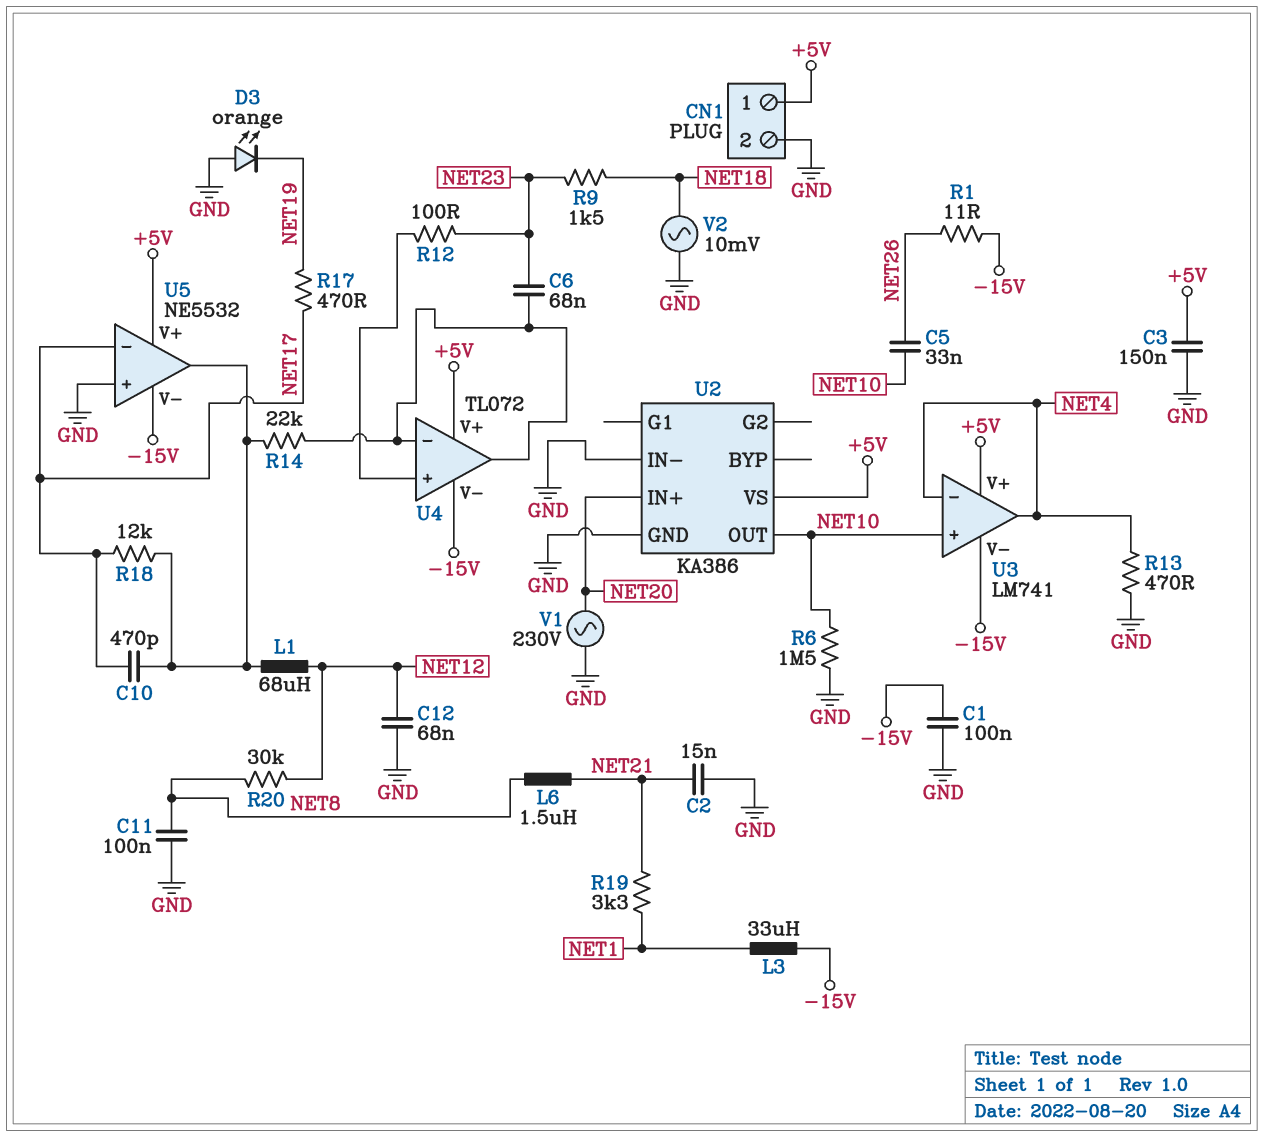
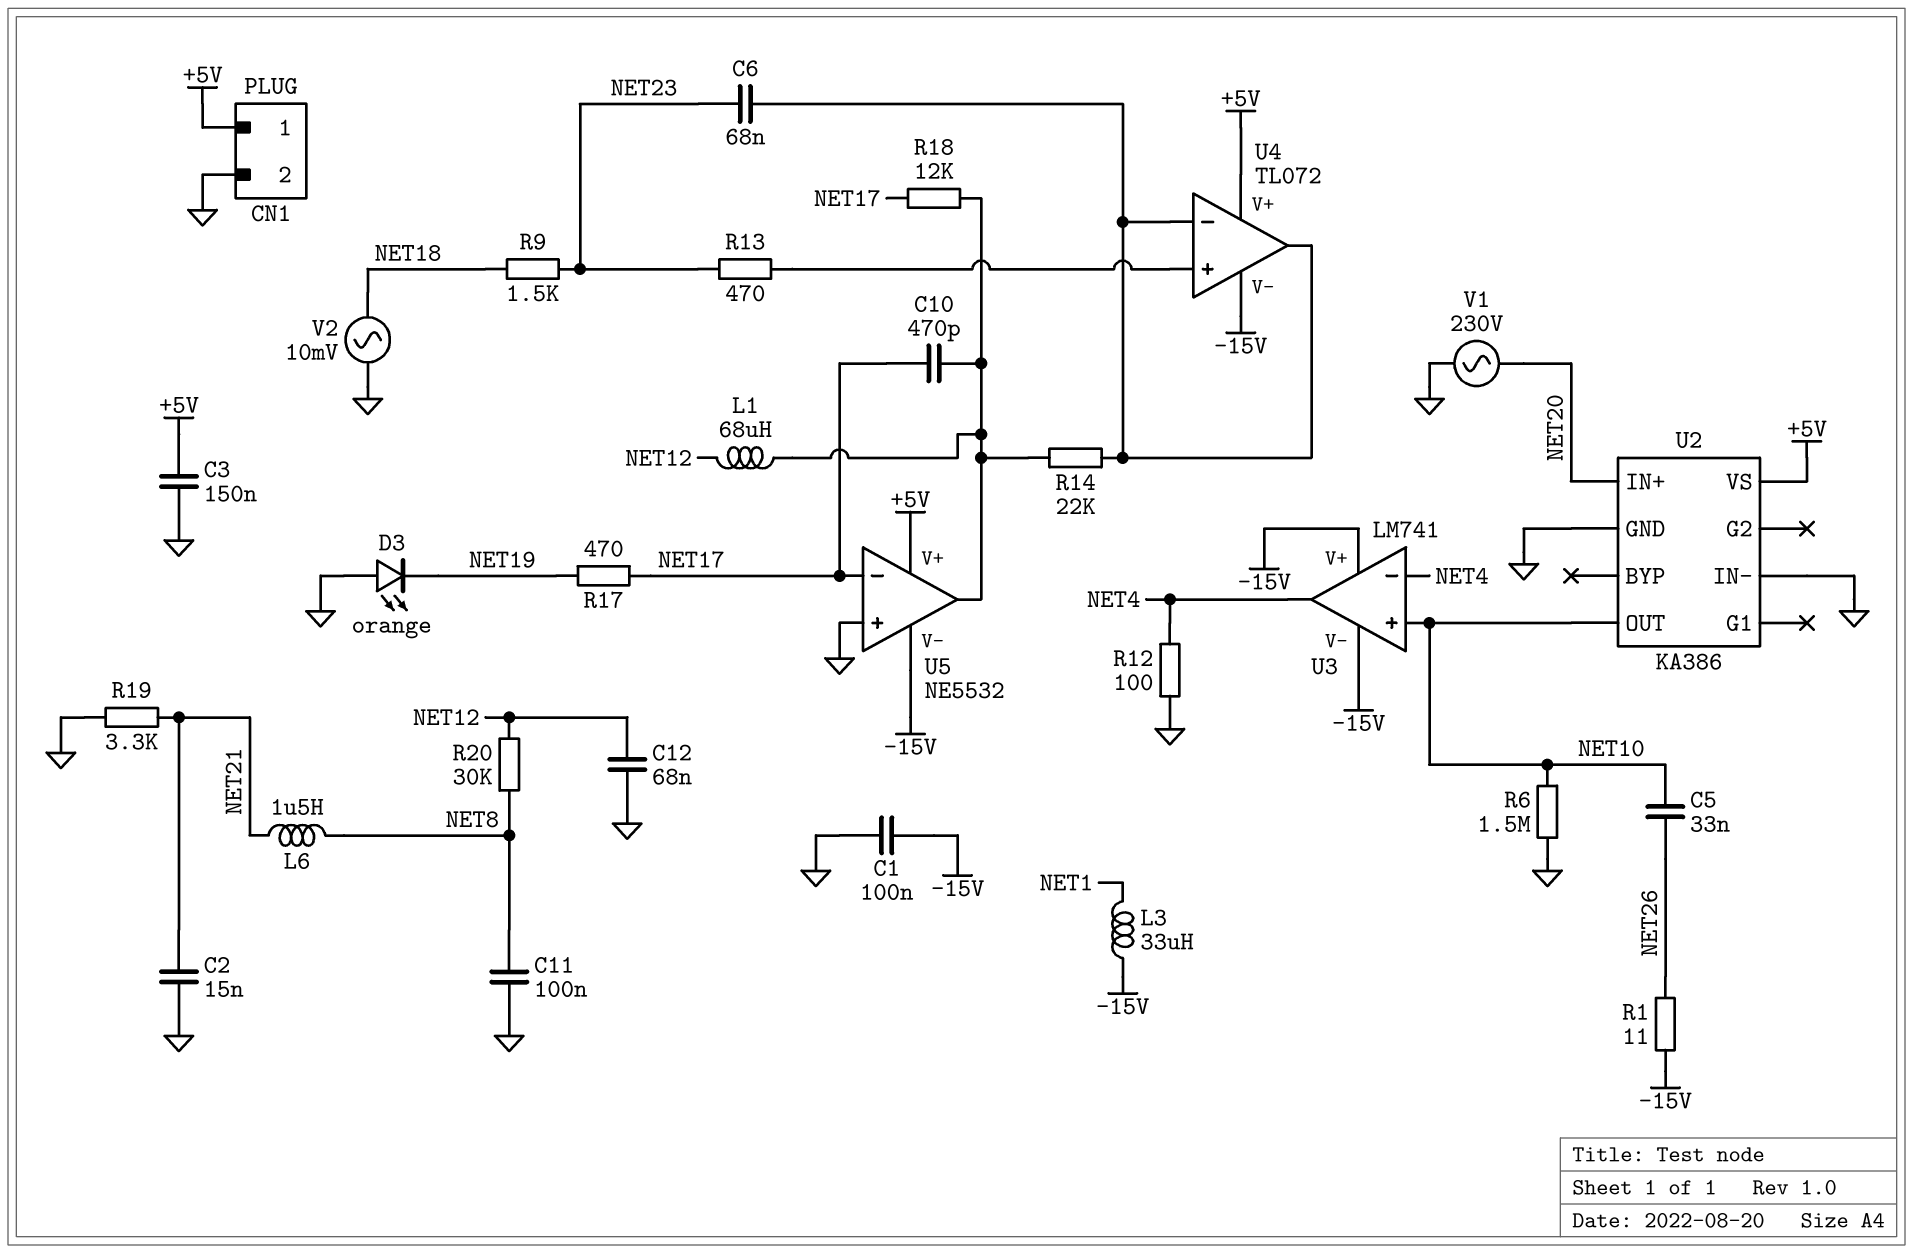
R12: 100 (NET23, U4/in+) -> 100 (GND, NET4)
R13: 470 (GND, NET4) -> 470 (NET23, U4/in+)
R19: 3.3k (NET1, NET21) -> 3.3k (GND, NET21)
U3 pin V+: +5V -> -15V

